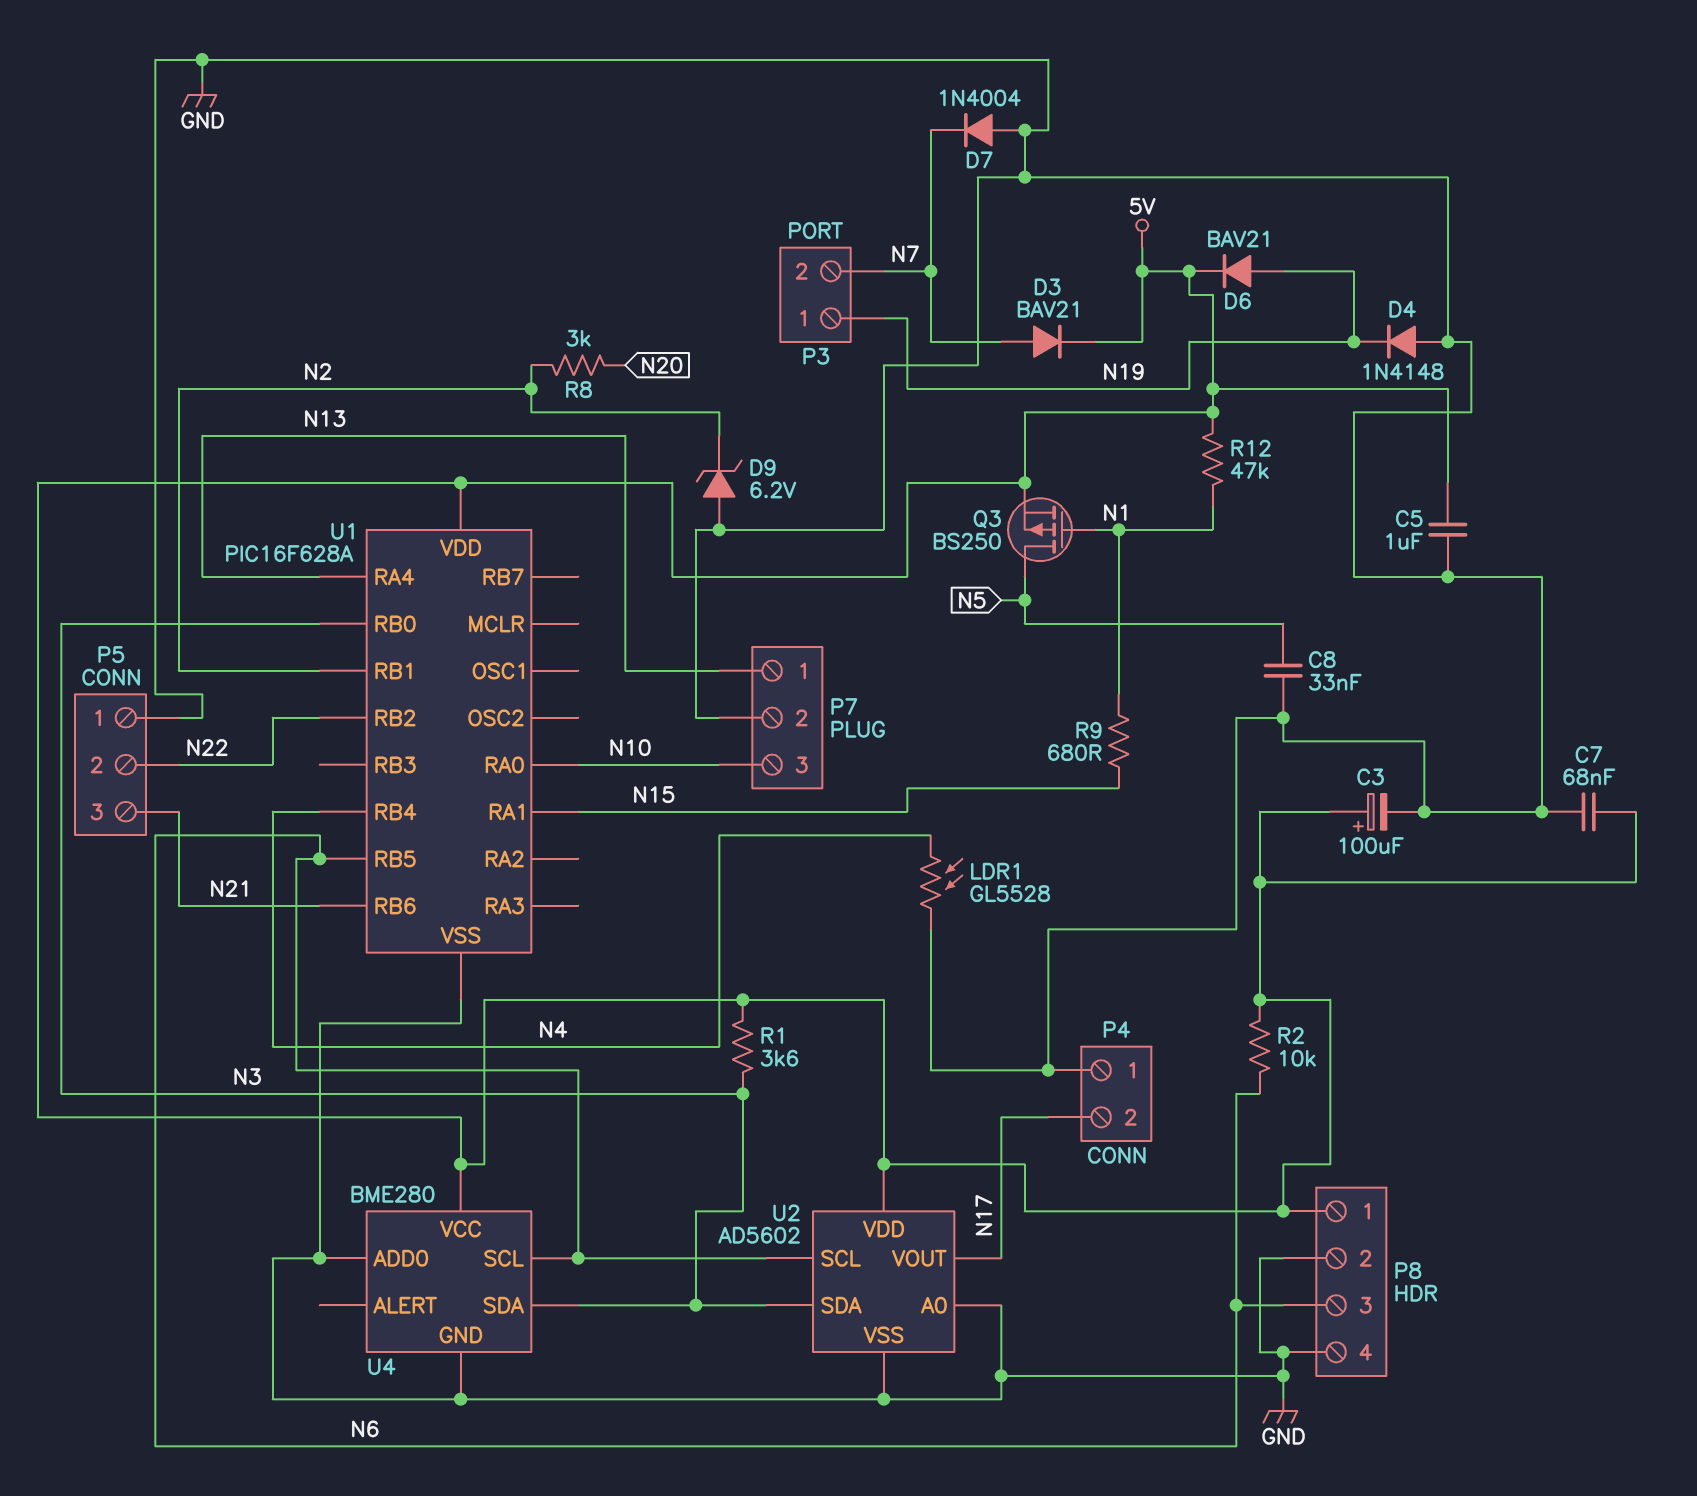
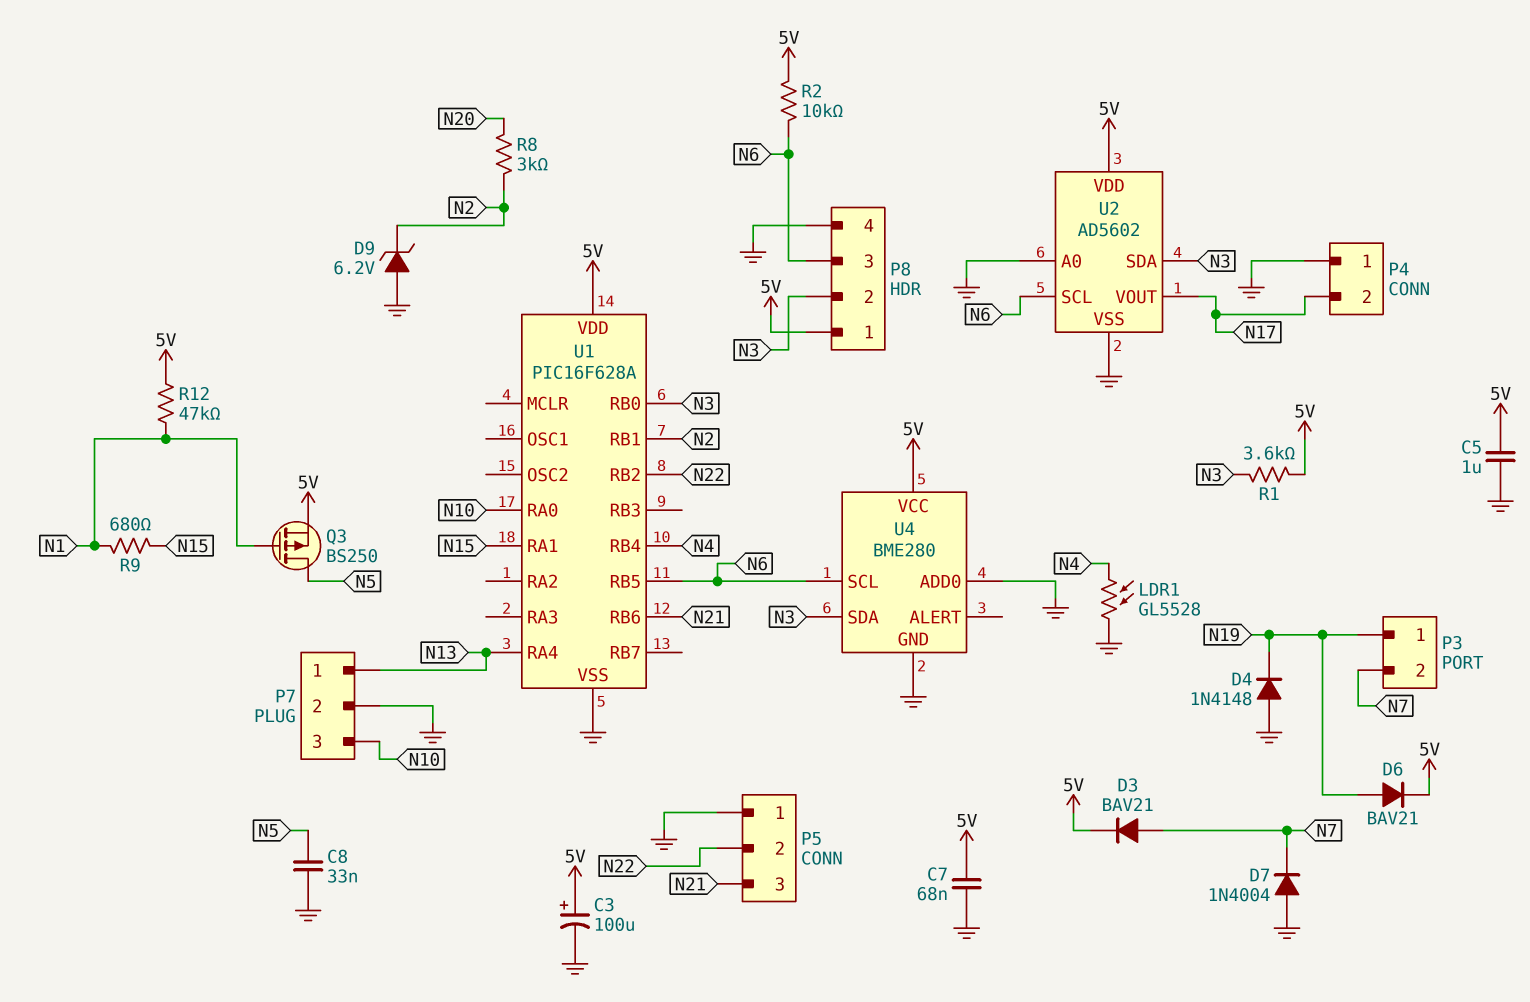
P8 pin 2: GND -> N3

